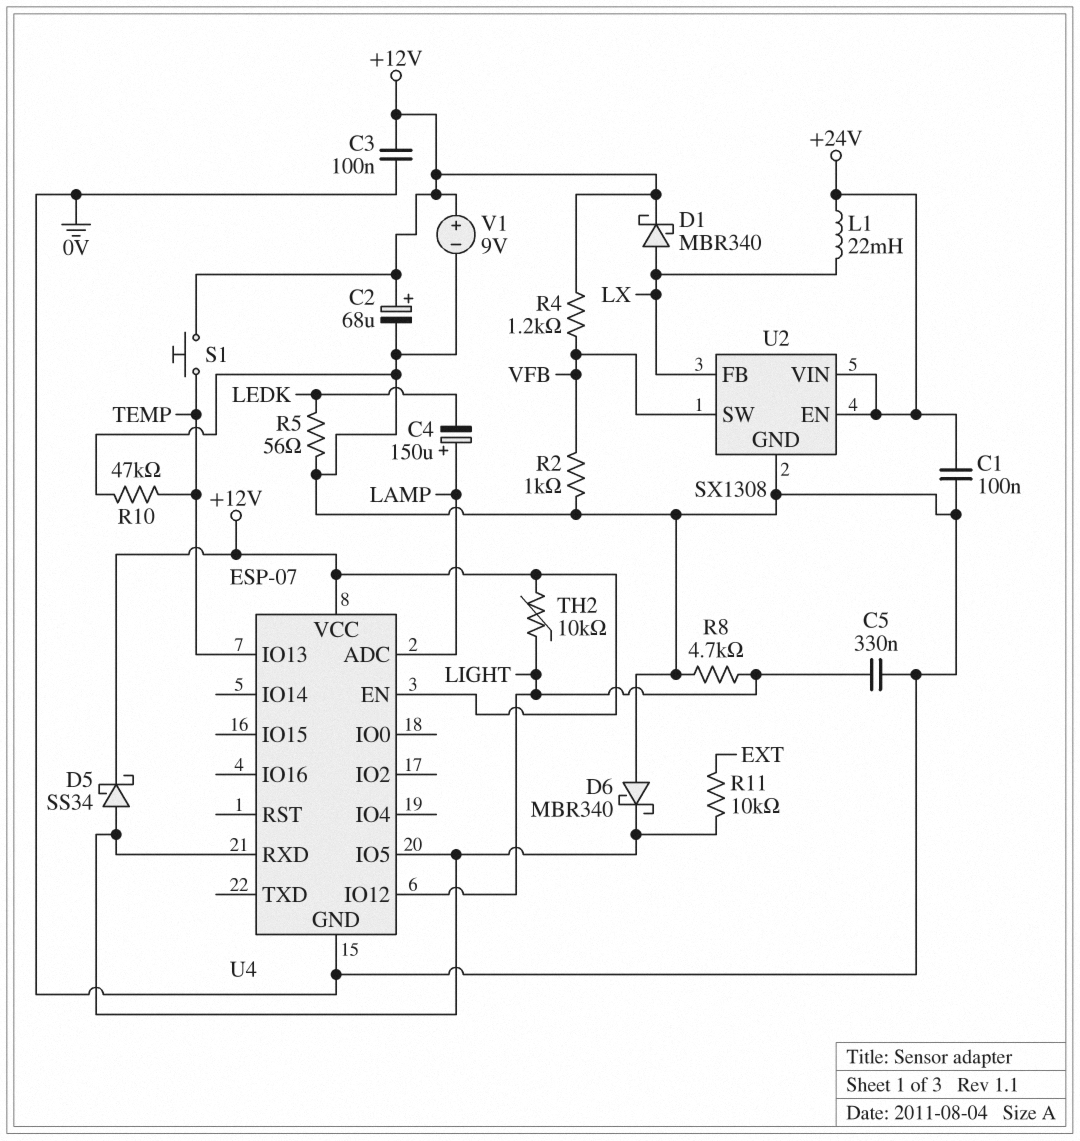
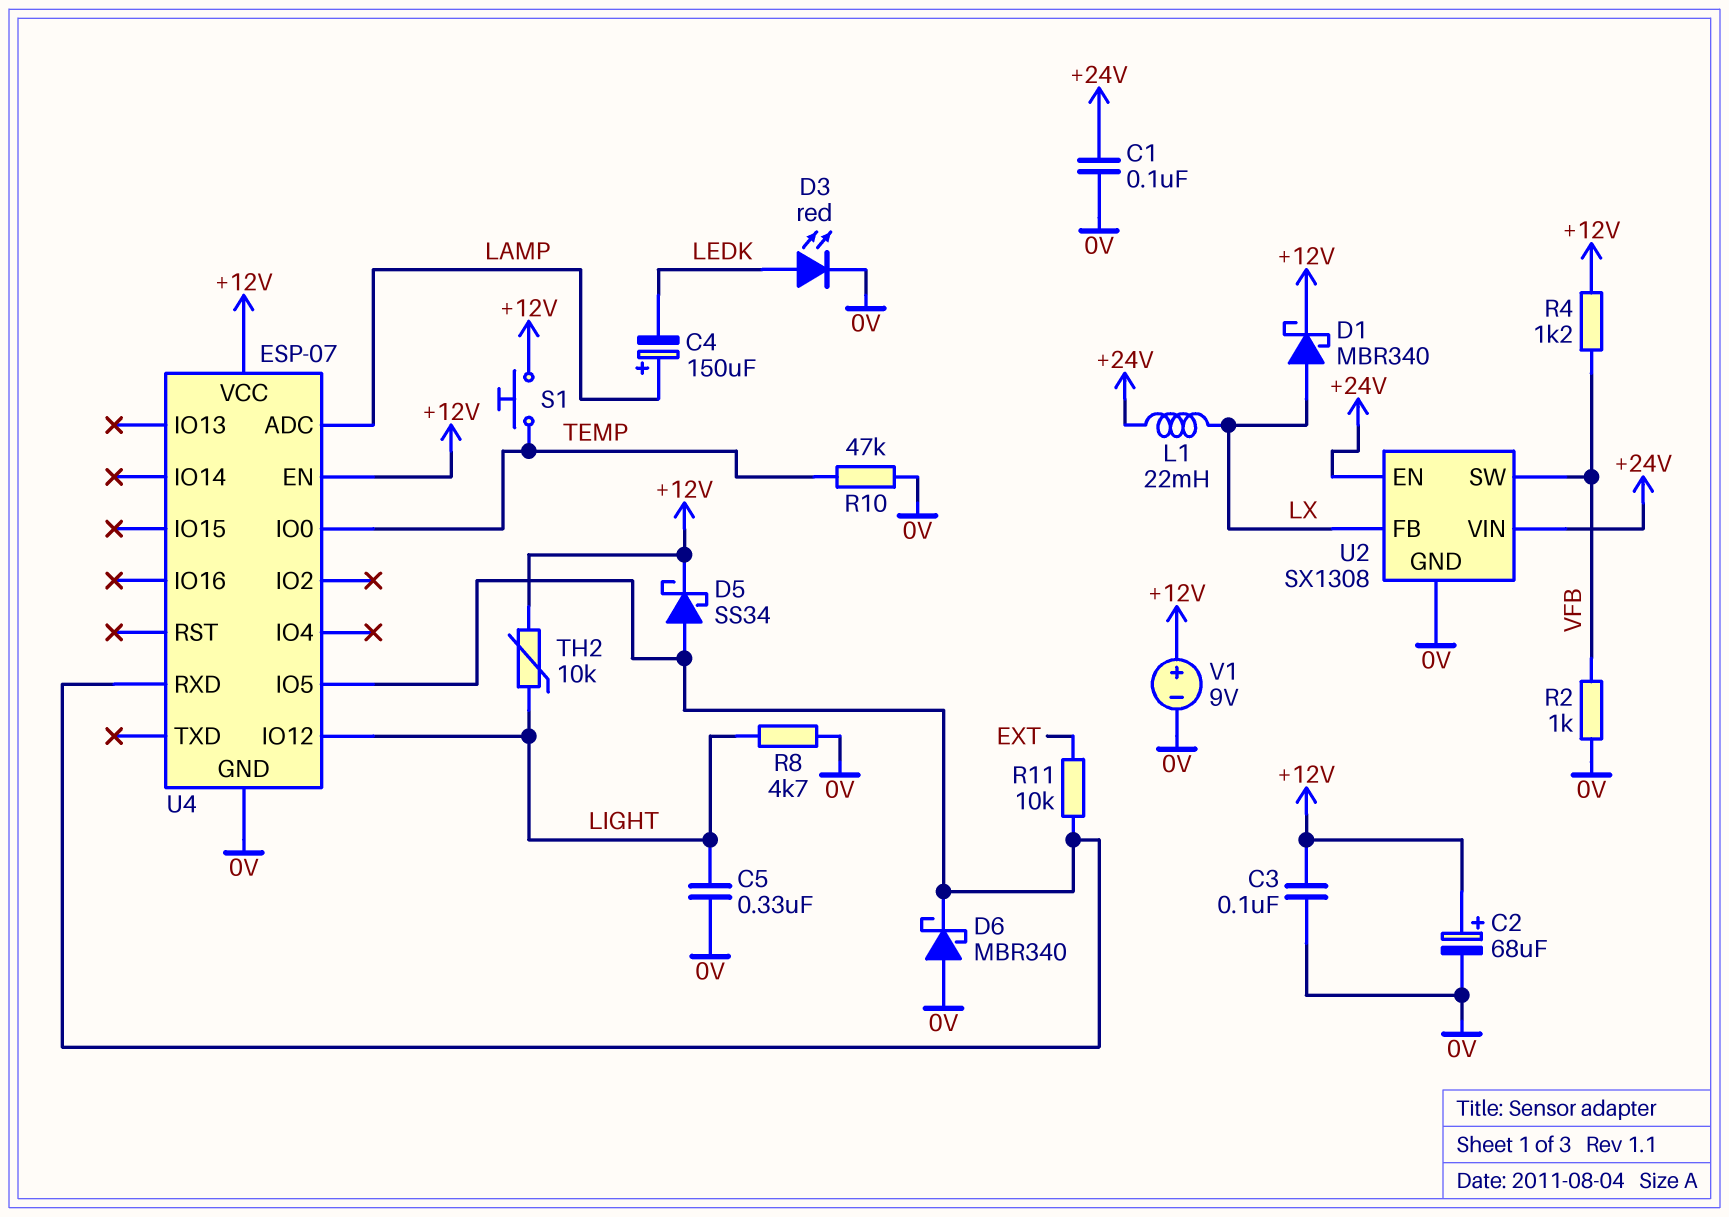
D3: none -> LED red (A LEDK, K 0V)
R5: 56 (0V, LEDK) -> none
U4 pin IO0: none -> TEMP
U4 pin IO13: TEMP -> none

